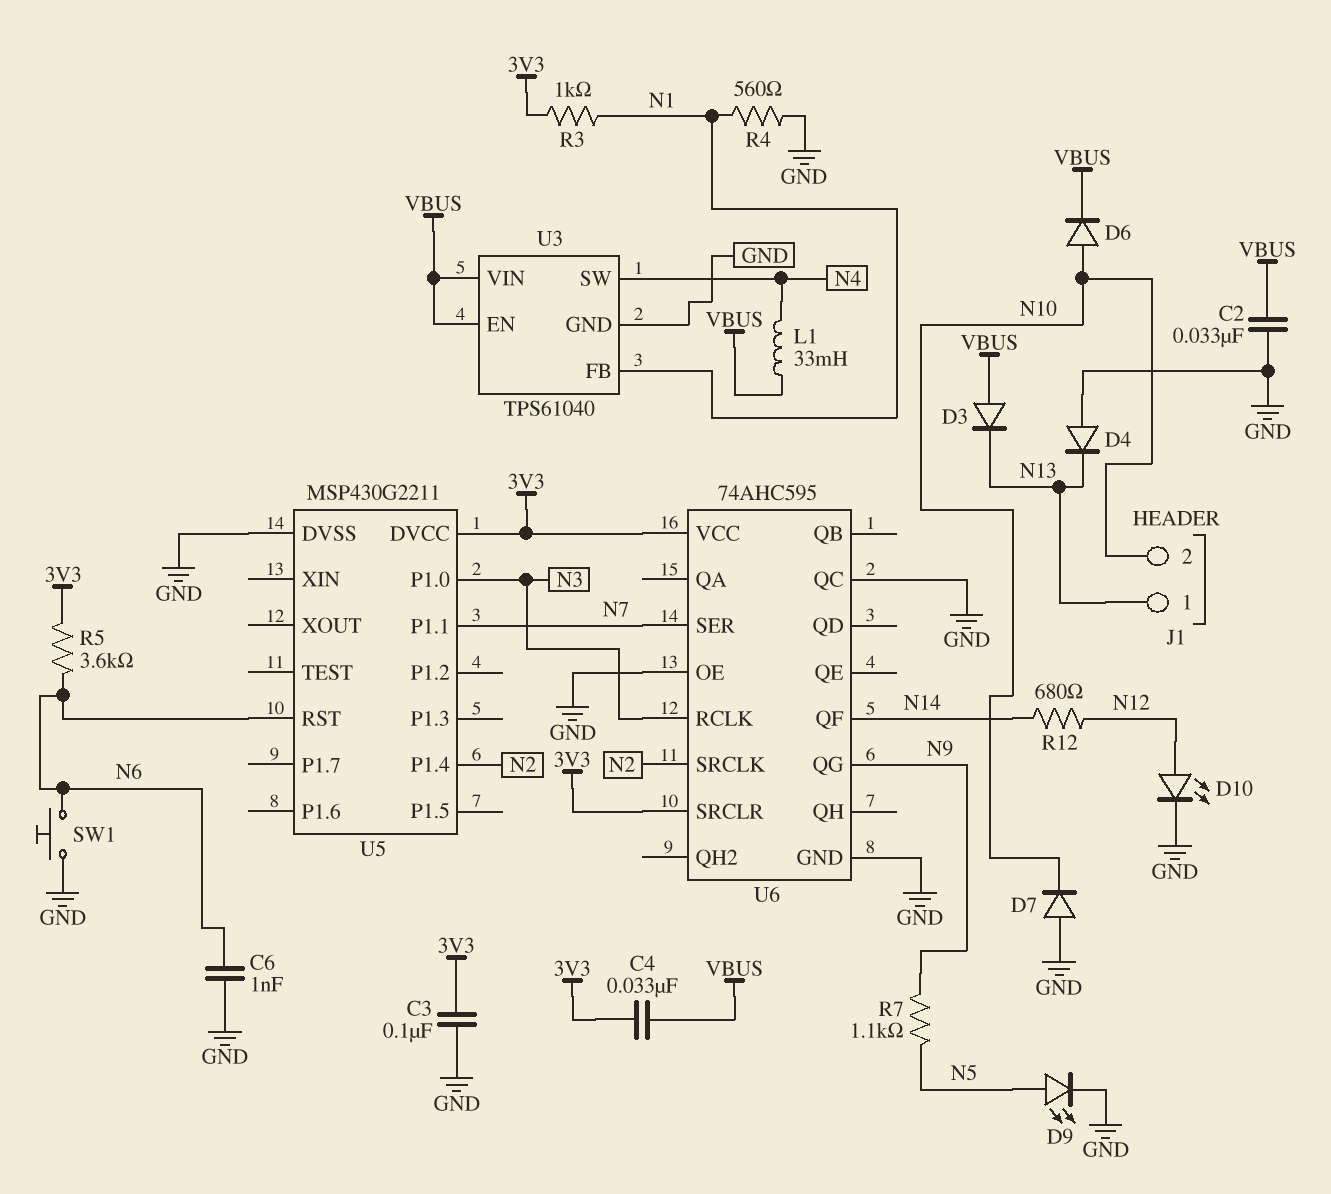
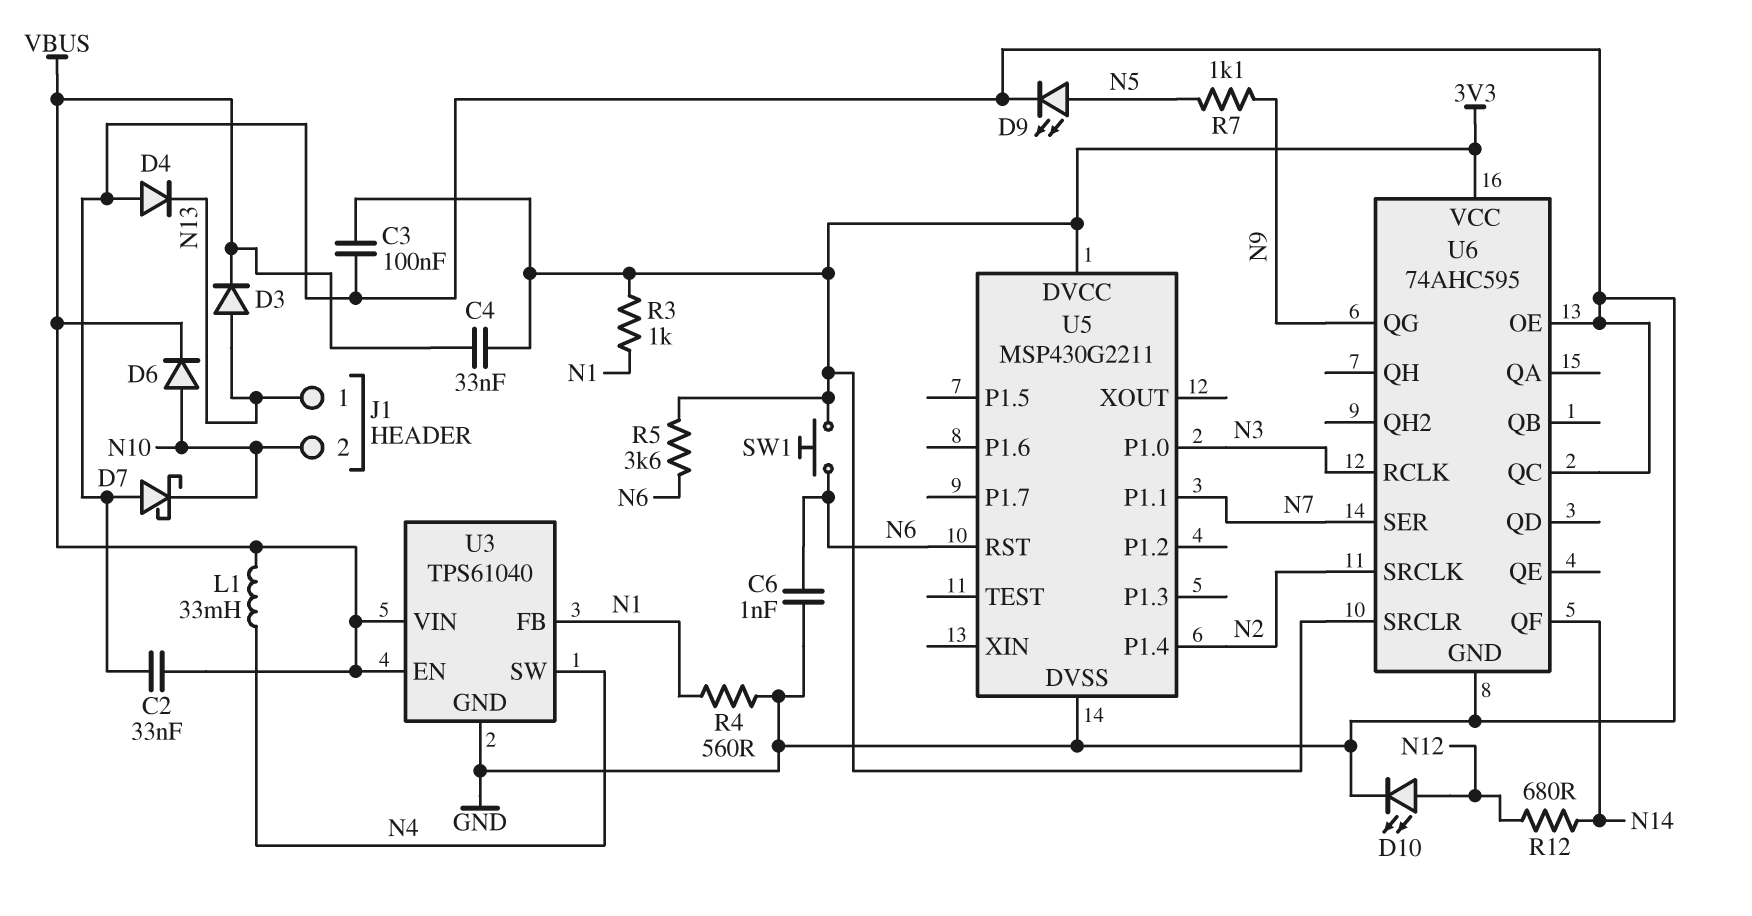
D3: diode (A VBUS, K N13) -> diode (A N13, K VBUS)
D7: diode (A GND, K N10) -> schottky (A GND, K N10)
SW1: button (GND, N6) -> button (3V3, N6)

